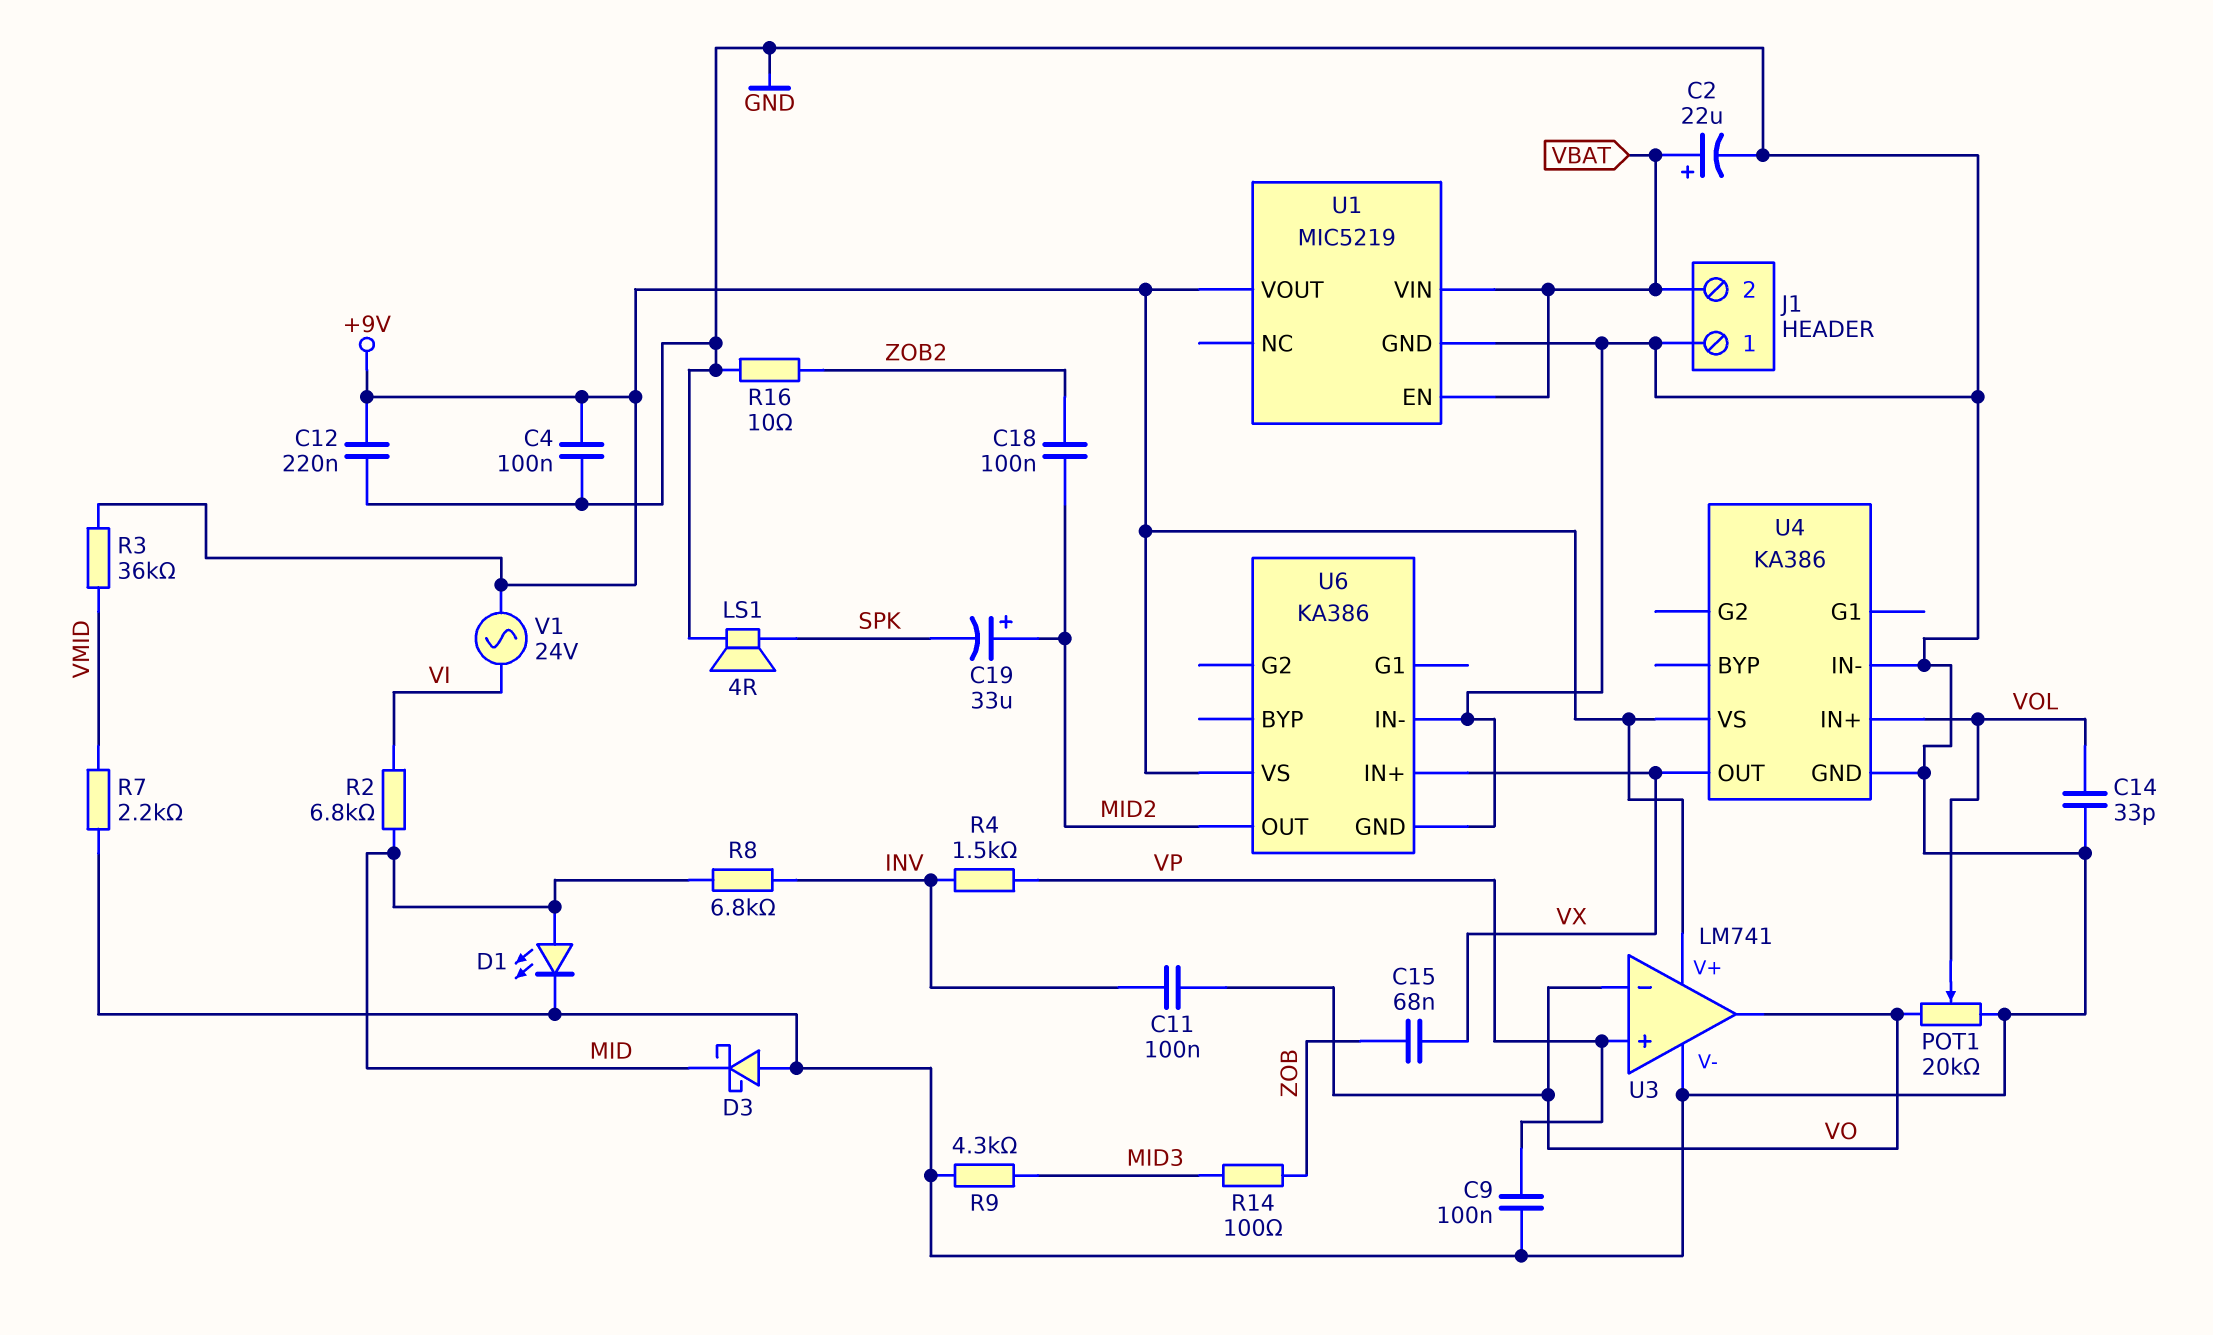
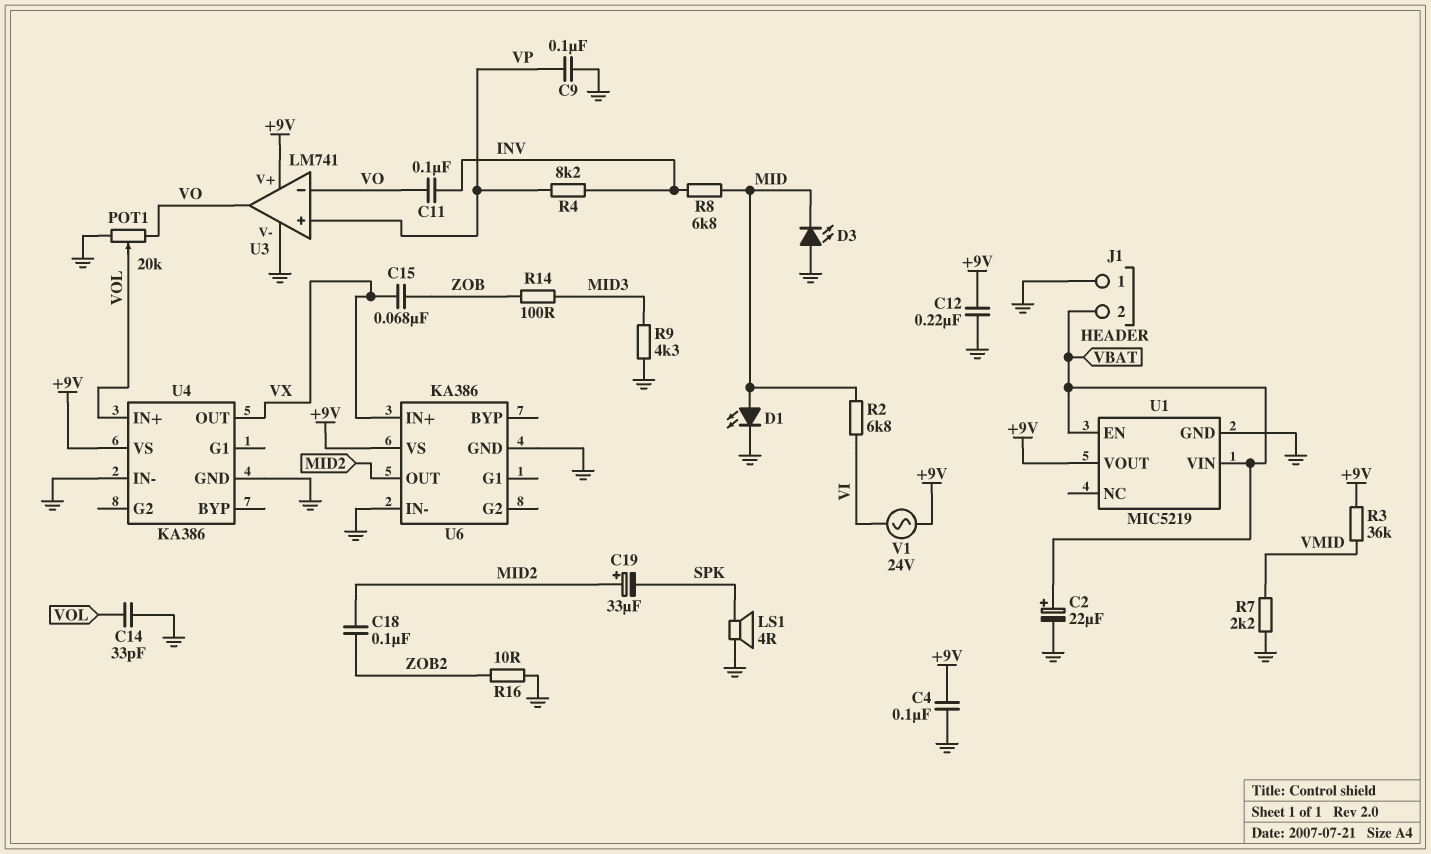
D3: schottky (A GND, K MID) -> LED (A GND, K MID)
R4: 1.5k (INV, VP) -> 8.2k (INV, VP)

